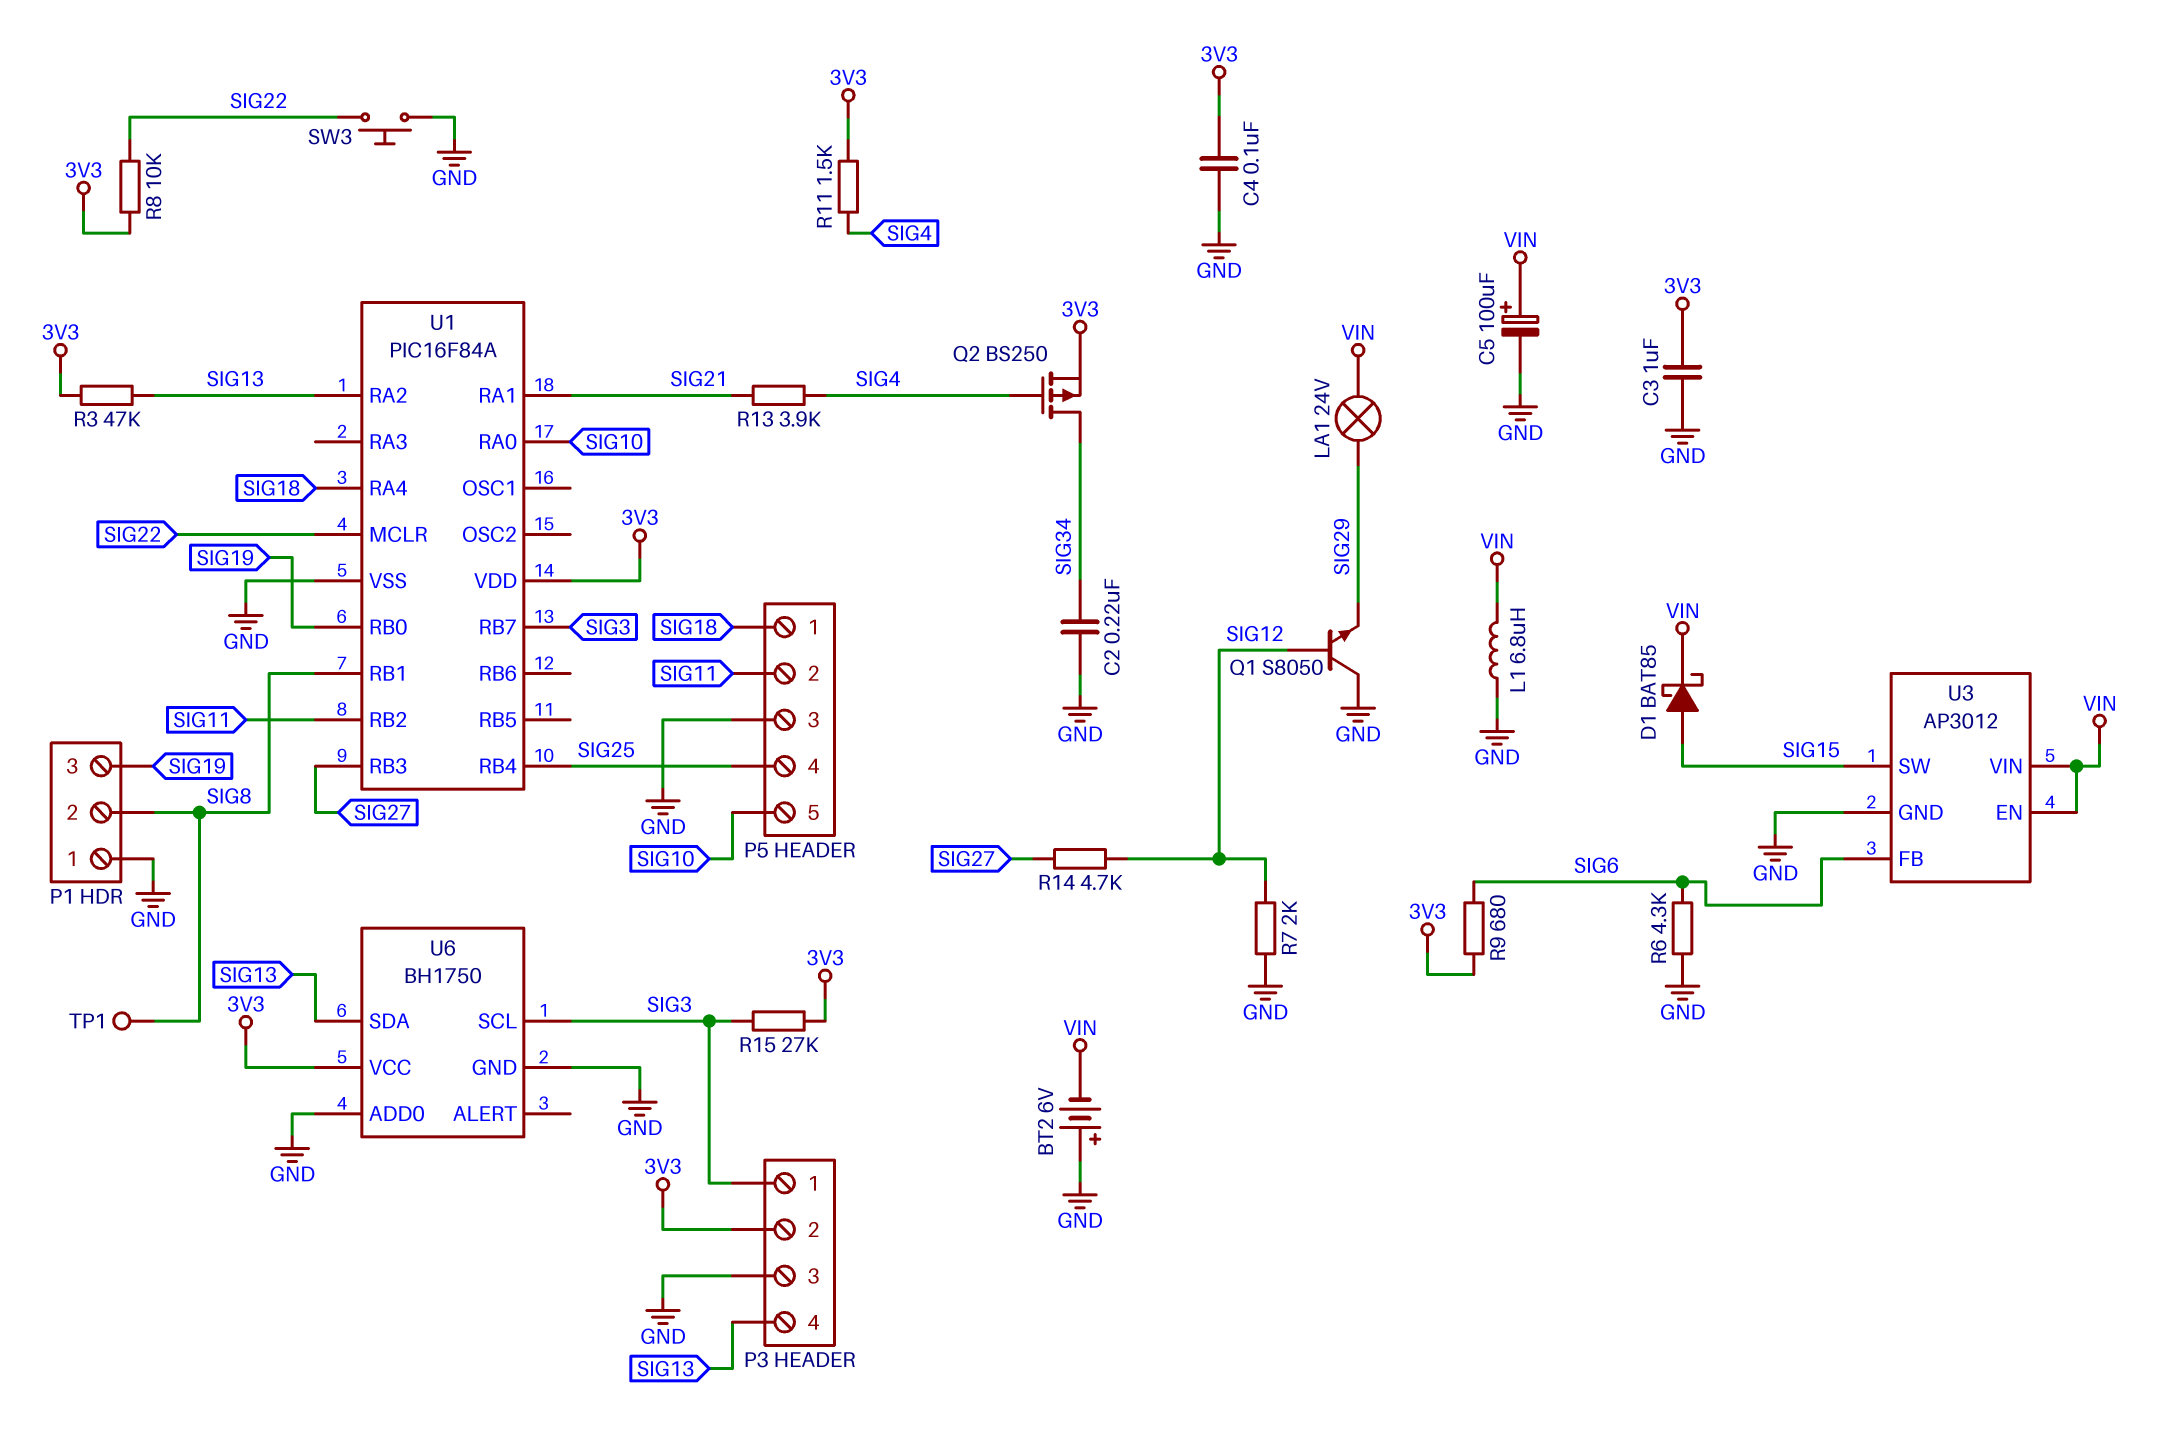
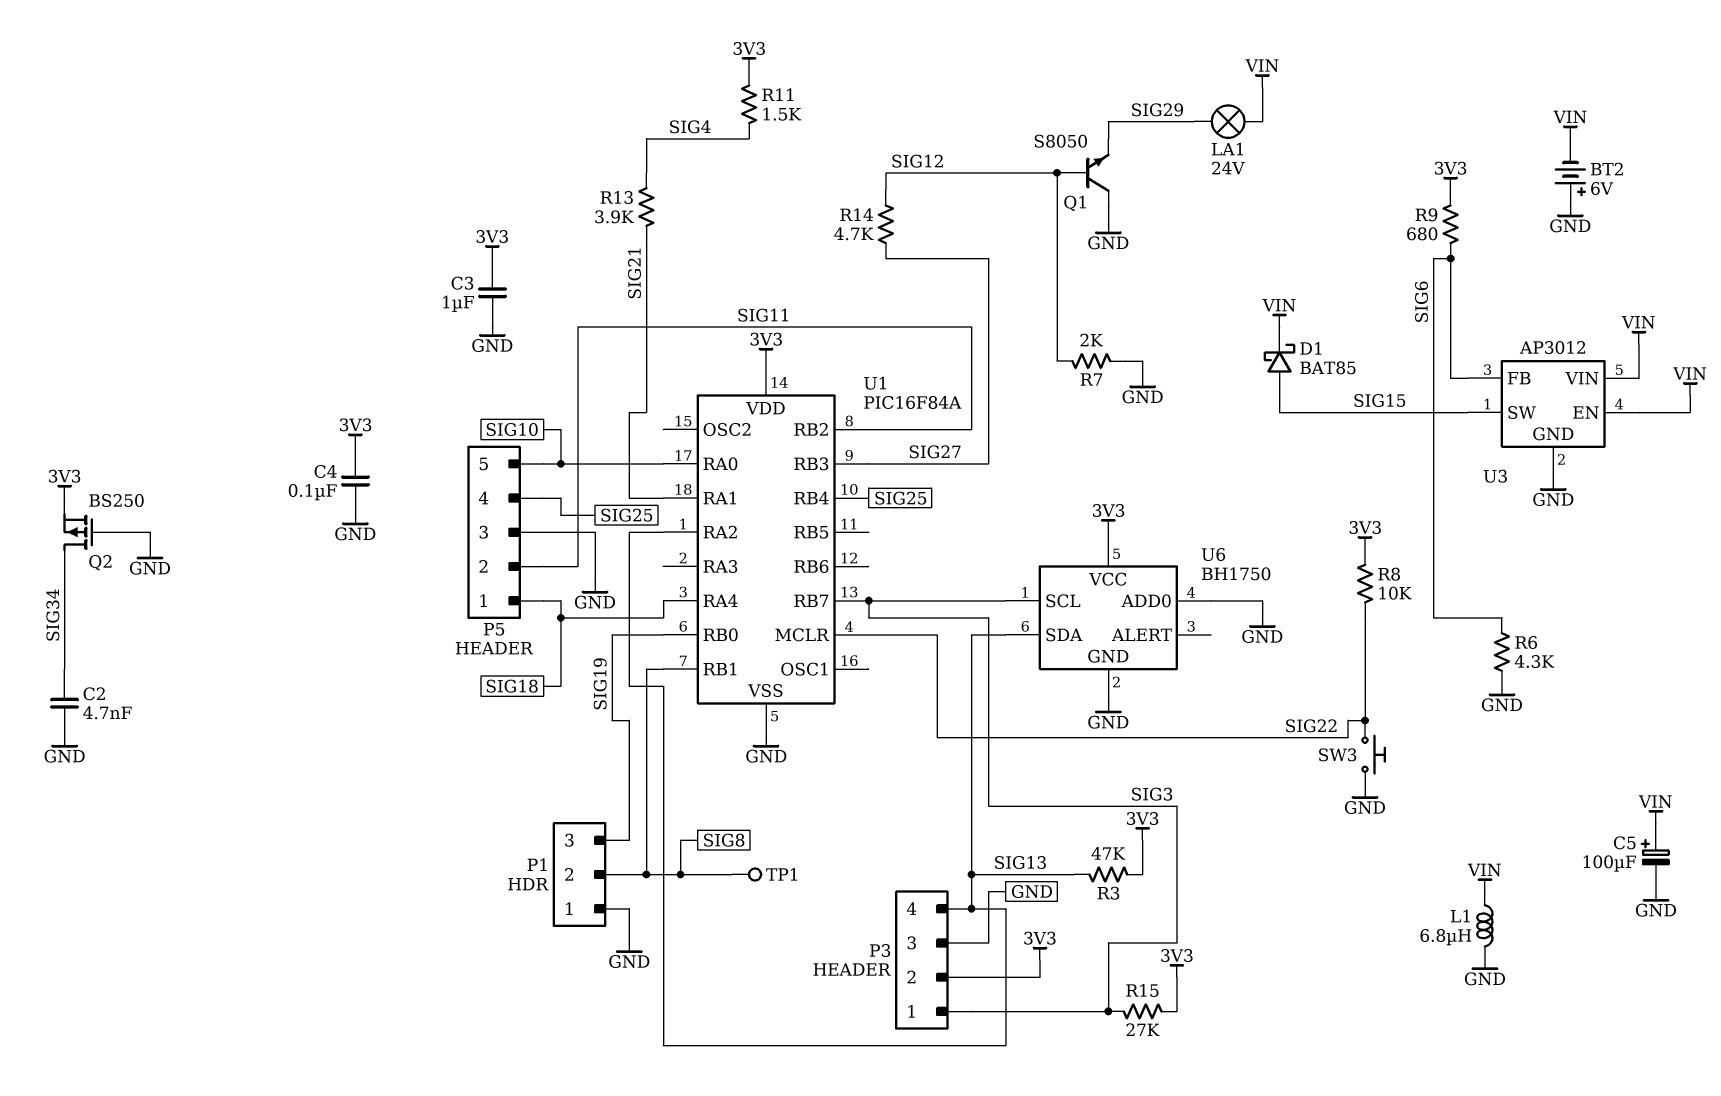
C2: 220nF (GND, SIG34) -> 4.7nF (GND, SIG34)
Q2: PMOS BS250 (G SIG4, D SIG34, S 3V3) -> PMOS BS250 (G GND, D SIG34, S 3V3)

